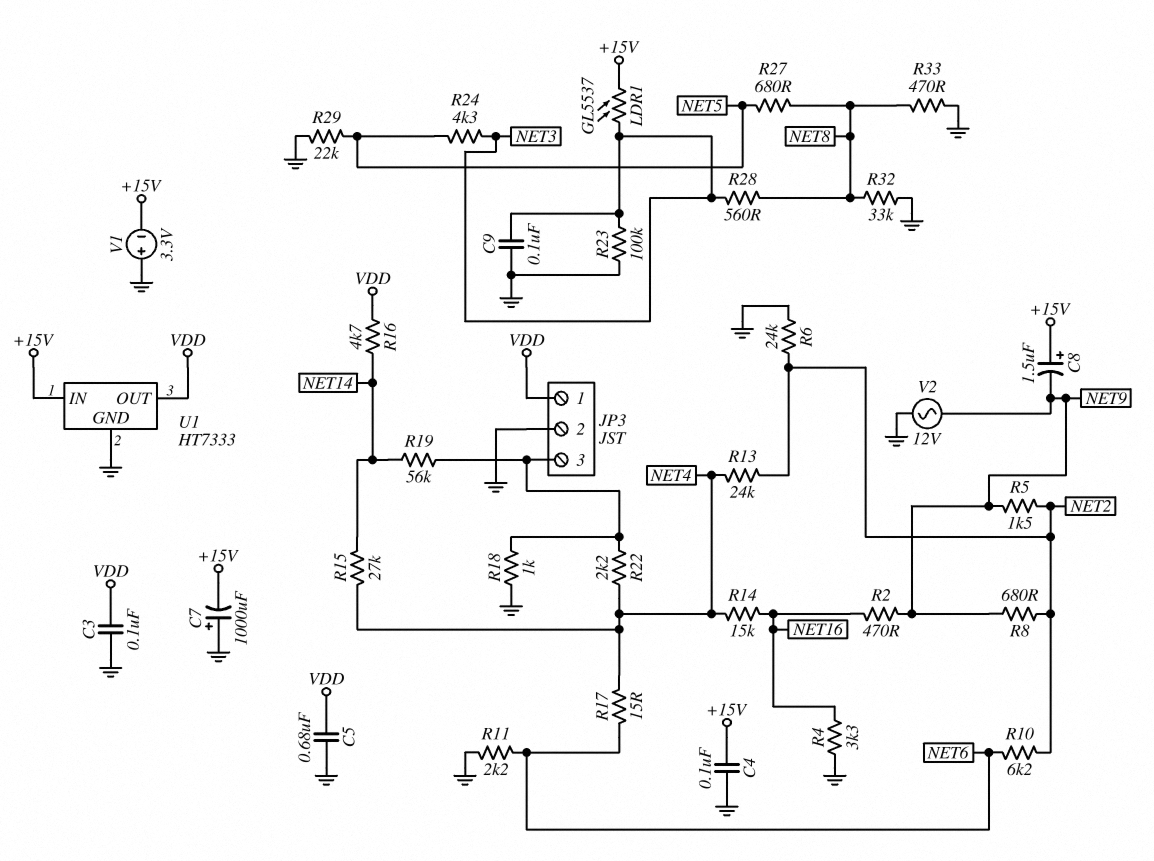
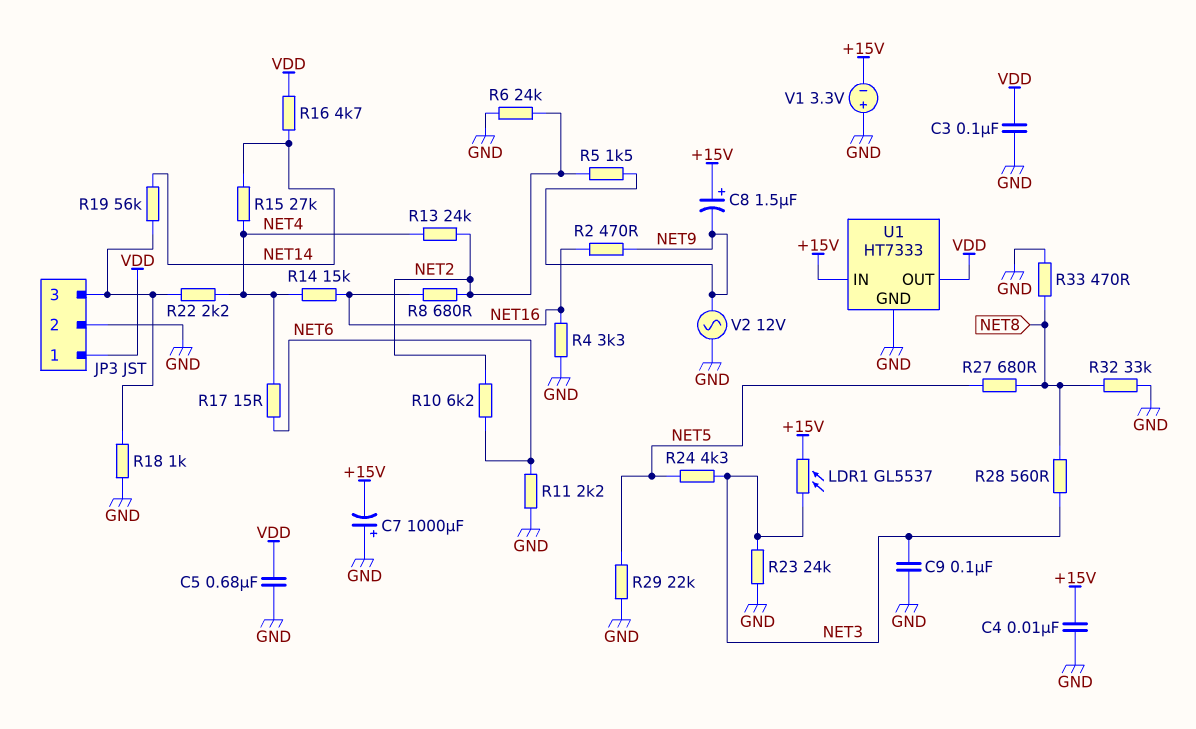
C4: 100nF (+15V, GND) -> 10nF (+15V, GND)
R8: 680 (NET2, NET9) -> 680 (NET2, NET16)
R23: 100k (GND, NET3) -> 24k (GND, NET3)

